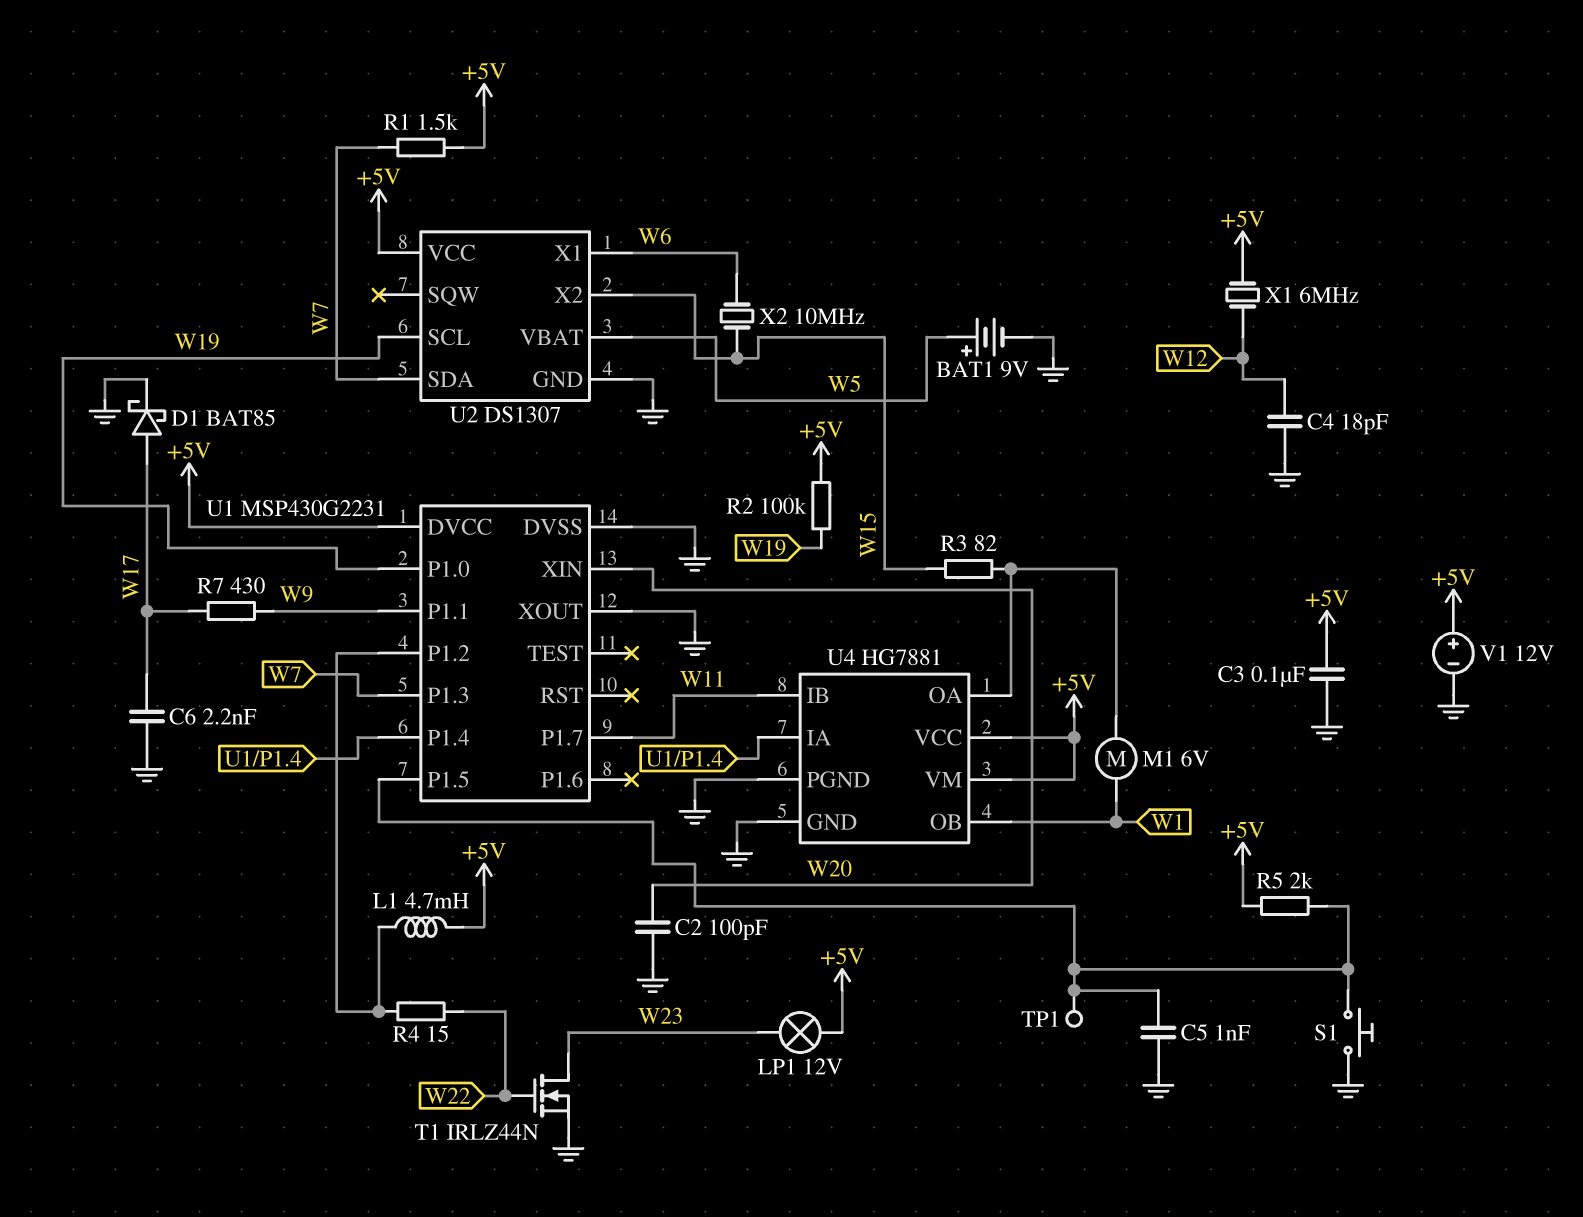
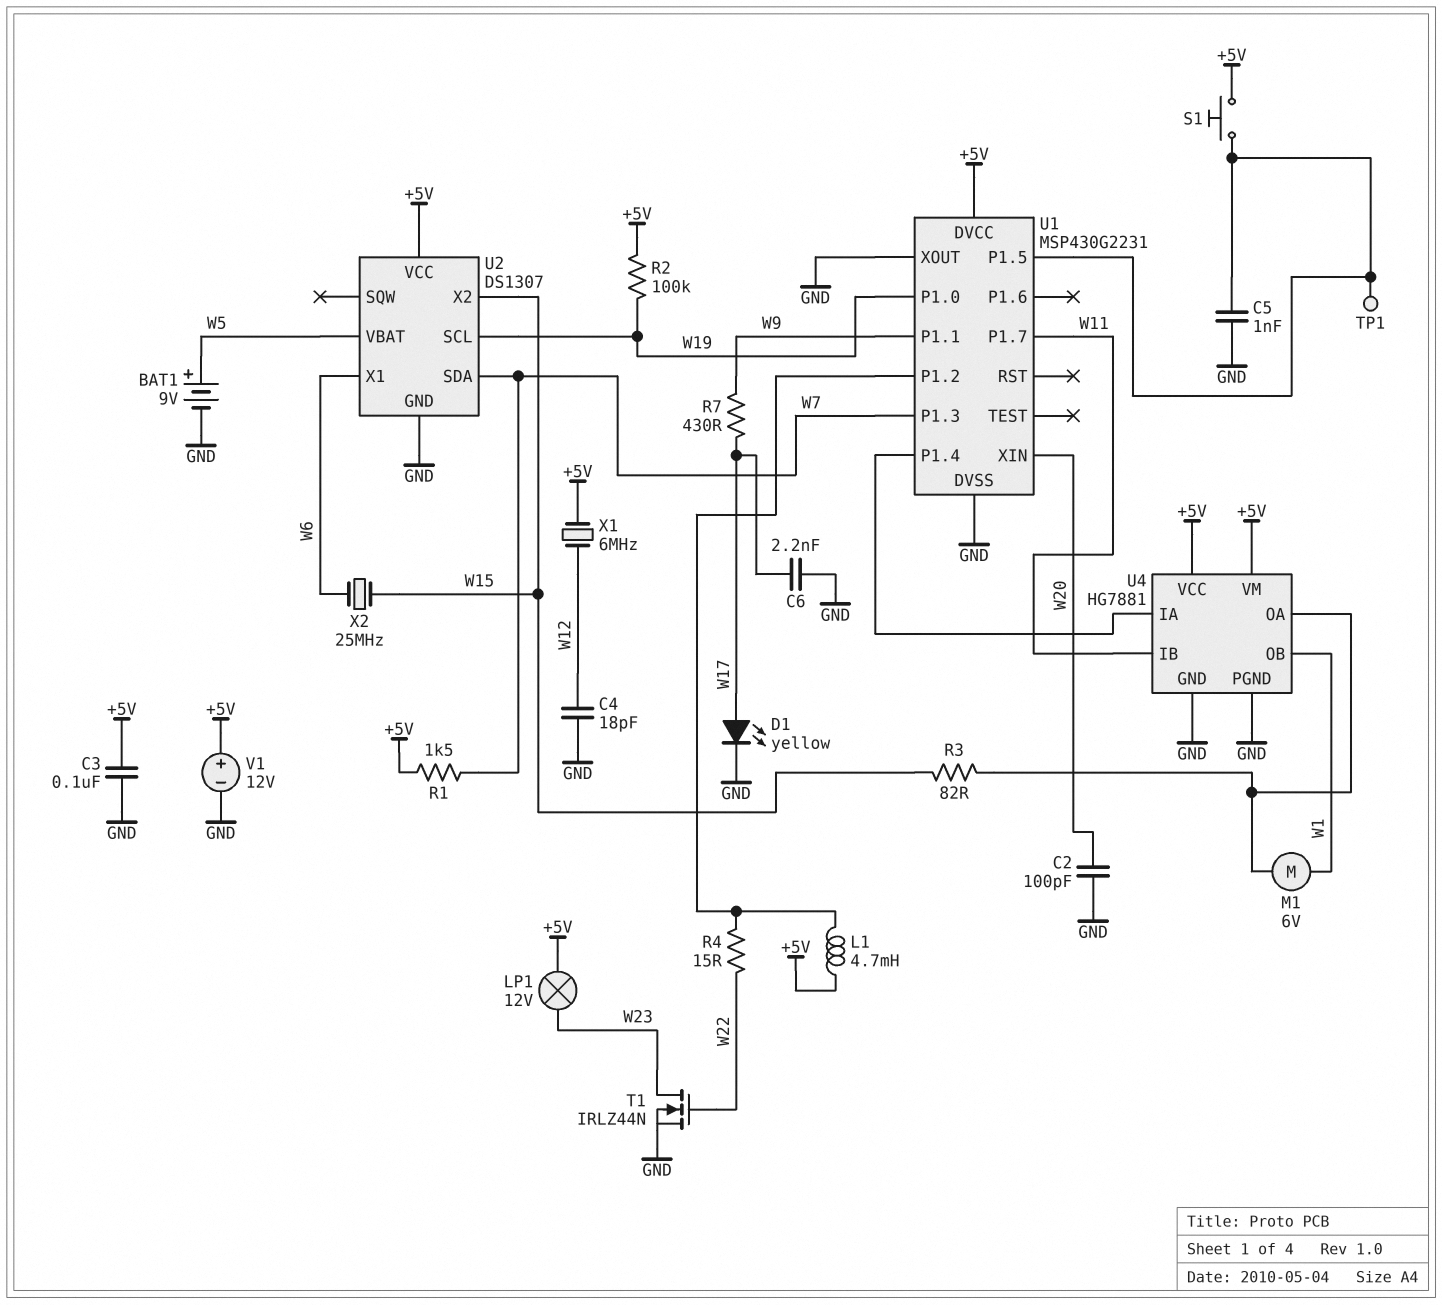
D1: schottky BAT85 (A W17, K GND) -> LED yellow (A W17, K GND)
R5: 2k (+5V, U1/P1.5) -> none
S1: button (GND, U1/P1.5) -> button (+5V, U1/P1.5)
X2: 10MHz (W6, W15) -> 25MHz (W6, W15)

